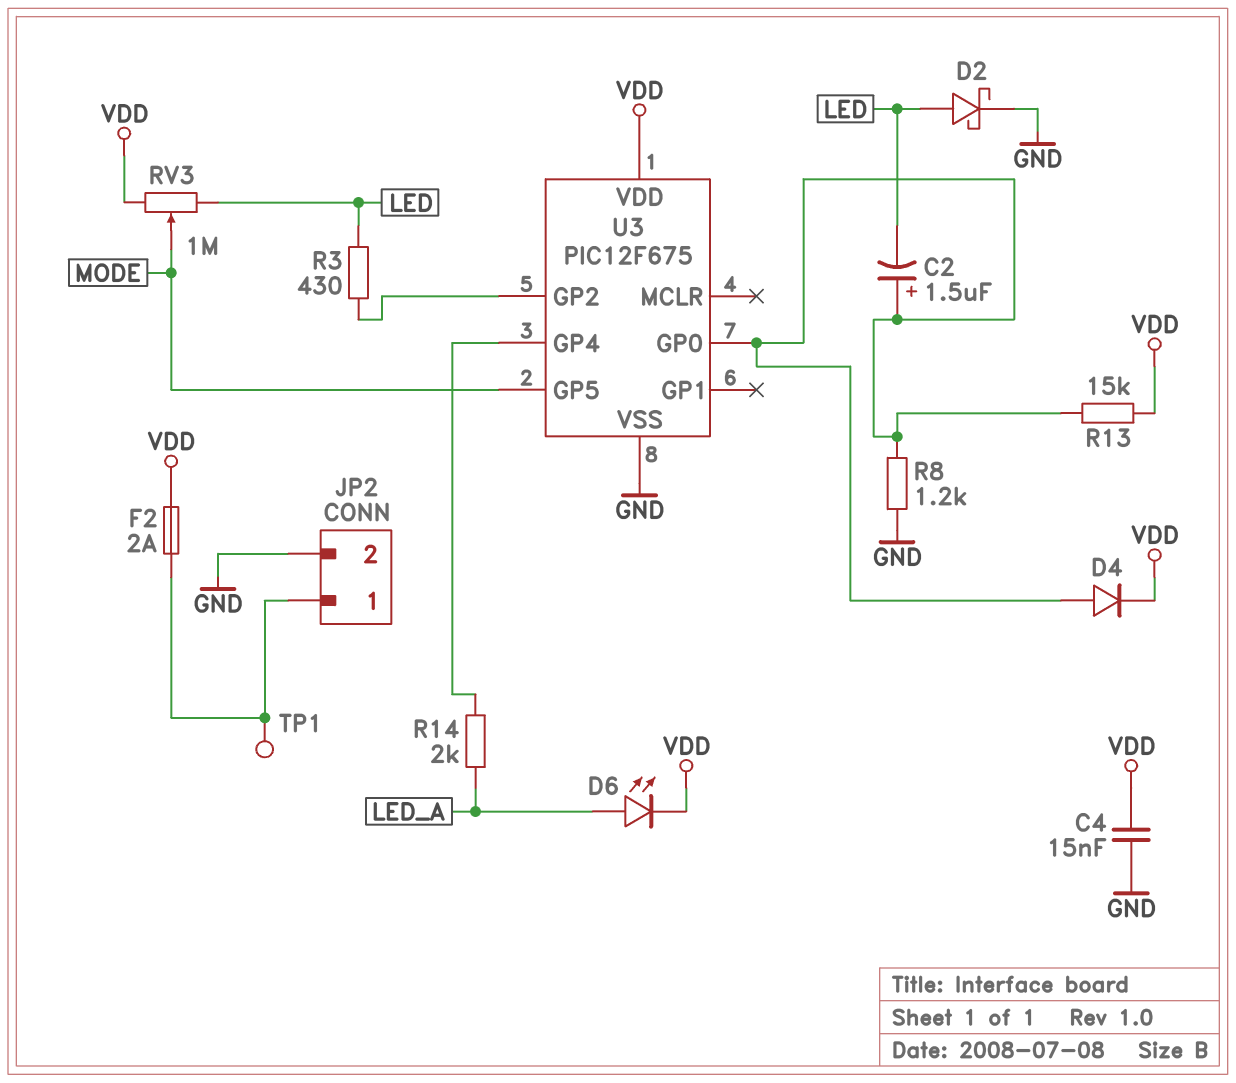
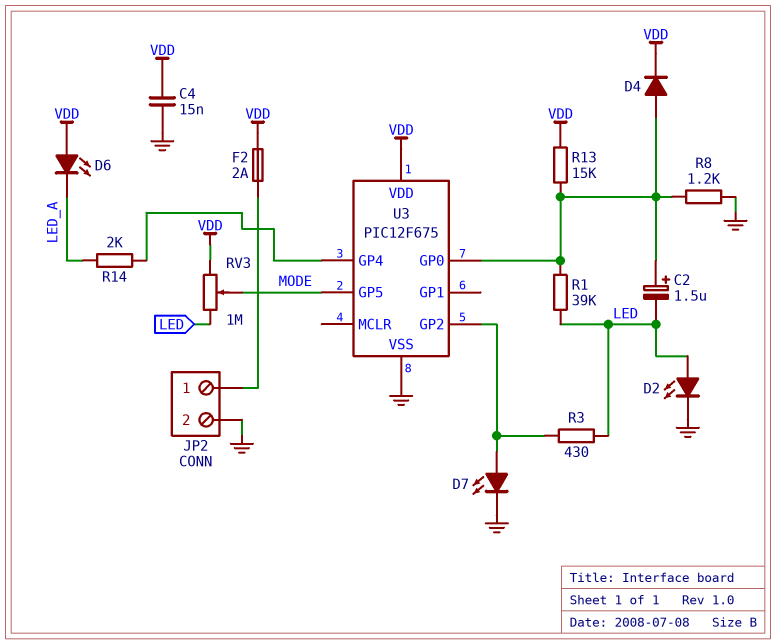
D2: schottky (A LED, K GND) -> LED (A LED, K GND)
D6: LED (A LED_A, K VDD) -> LED (A VDD, K LED_A)
D7: none -> LED (A U3/GP2, K GND)
R1: none -> 39k (LED, U3/GP0)
TP1: test point (JP2/1) -> none

